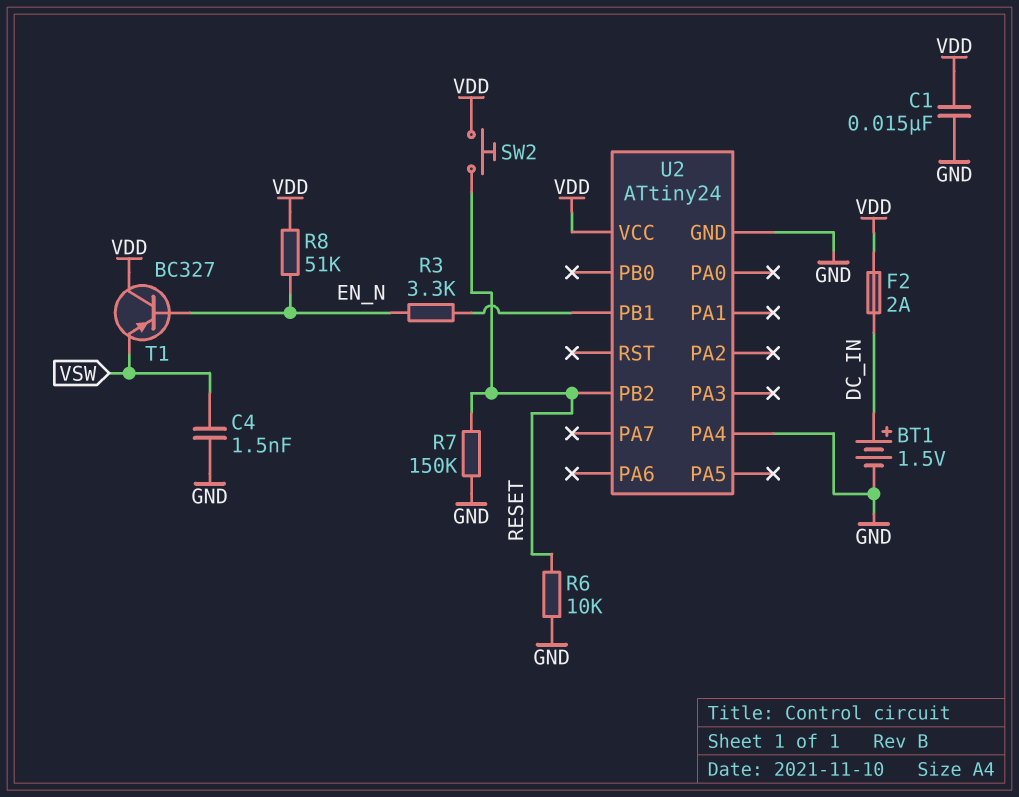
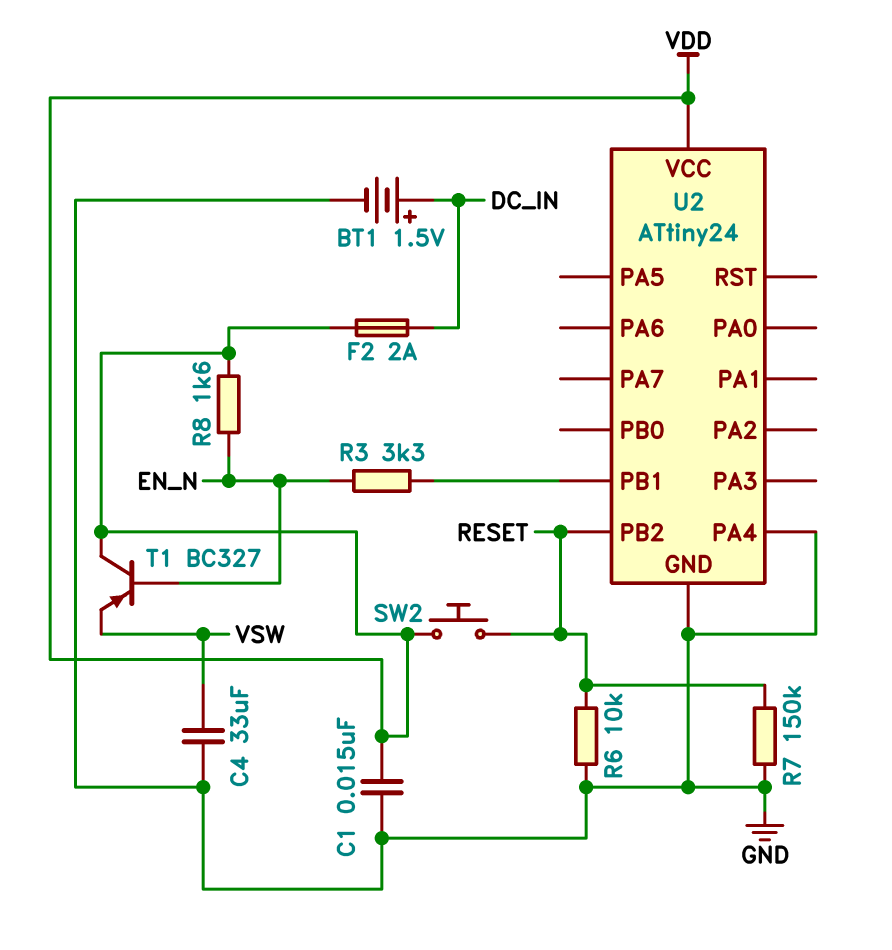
C4: 1.5nF (GND, VSW) -> 33uF (GND, VSW)
R8: 51k (EN_N, VDD) -> 1.6k (EN_N, VDD)

